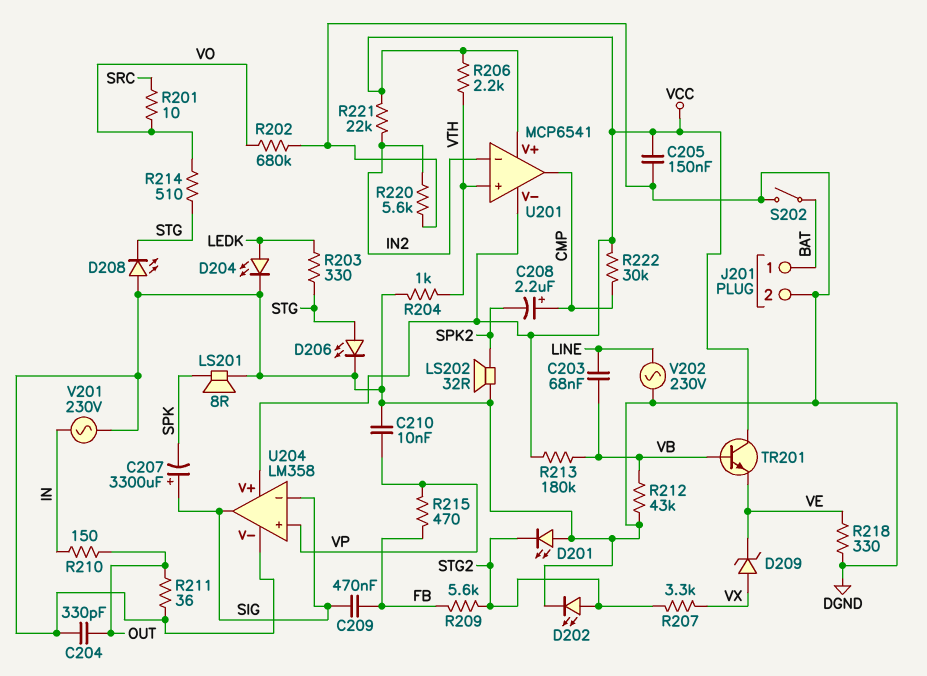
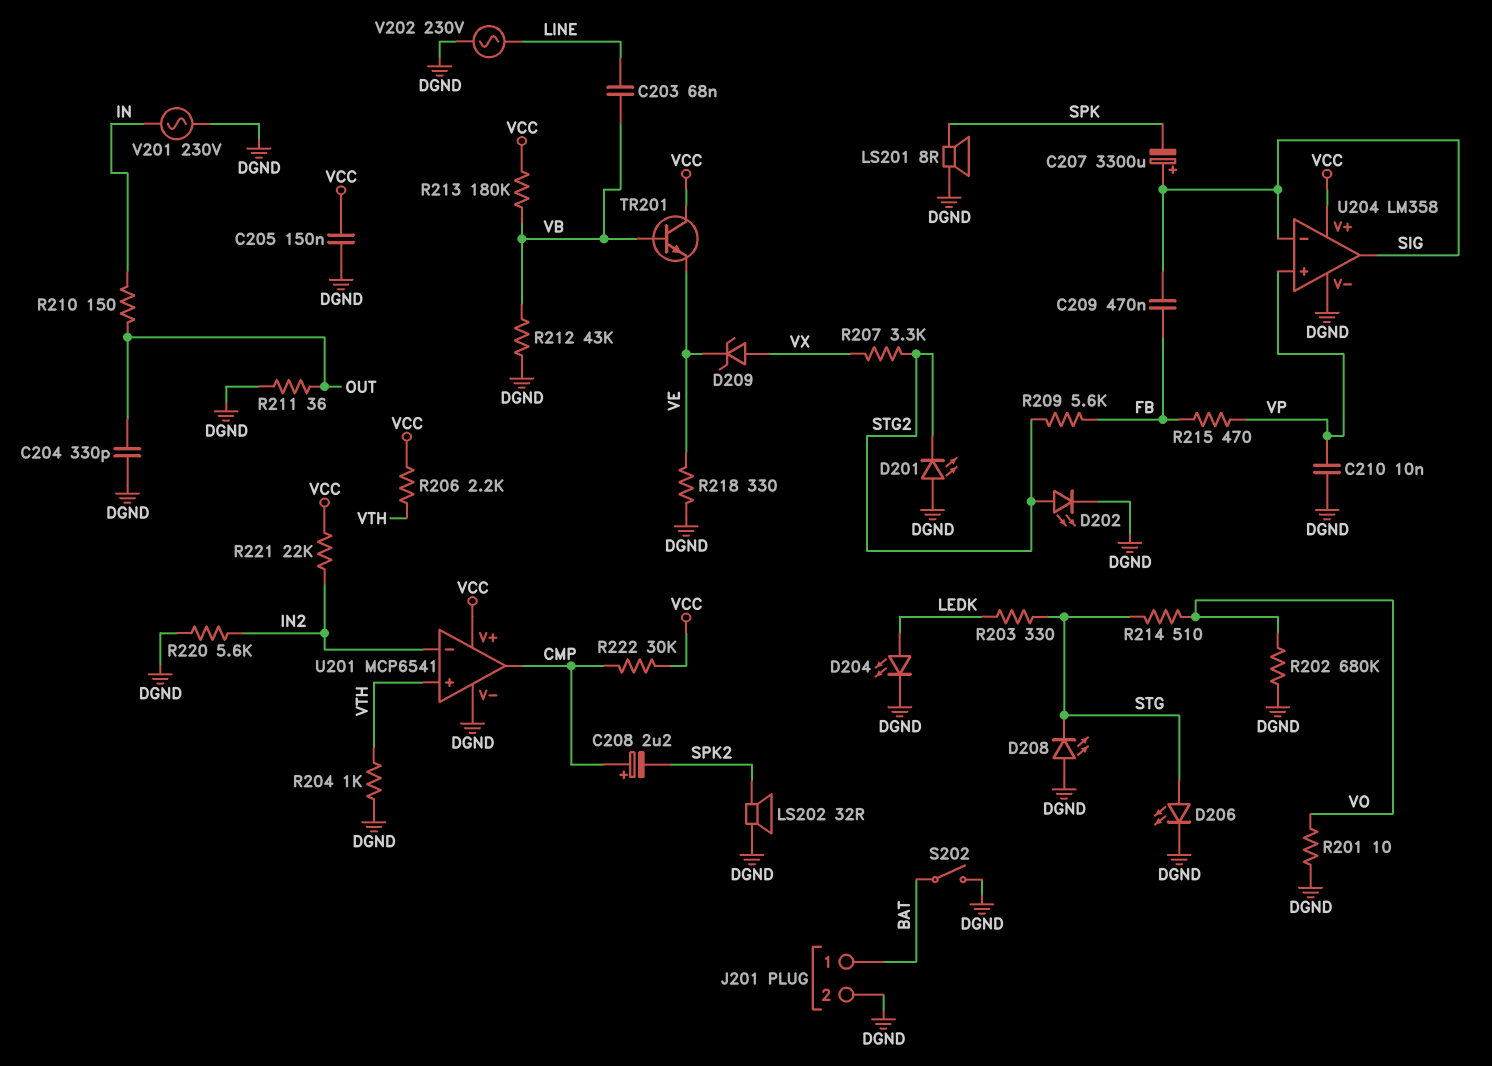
R201: 10 (SRC, VO) -> 10 (DGND, VO)
U201 pin V-: VCC -> DGND

